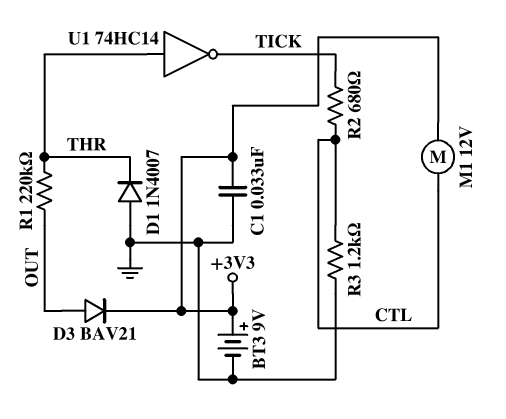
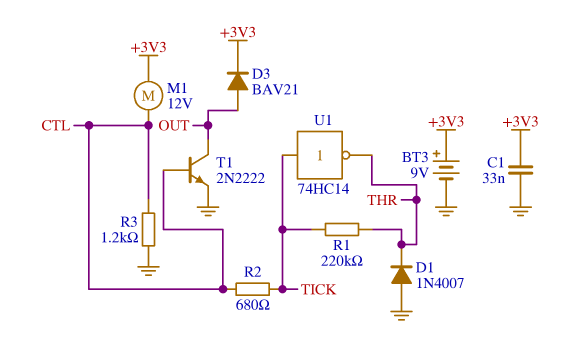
R1: 220k (OUT, THR) -> 220k (THR, TICK)
T1: none -> NPN 2N2222 (B CTL, C OUT, E GND)
U1: NOT 74HC14 (in THR, out TICK) -> NOT 74HC14 (in TICK, out THR)

